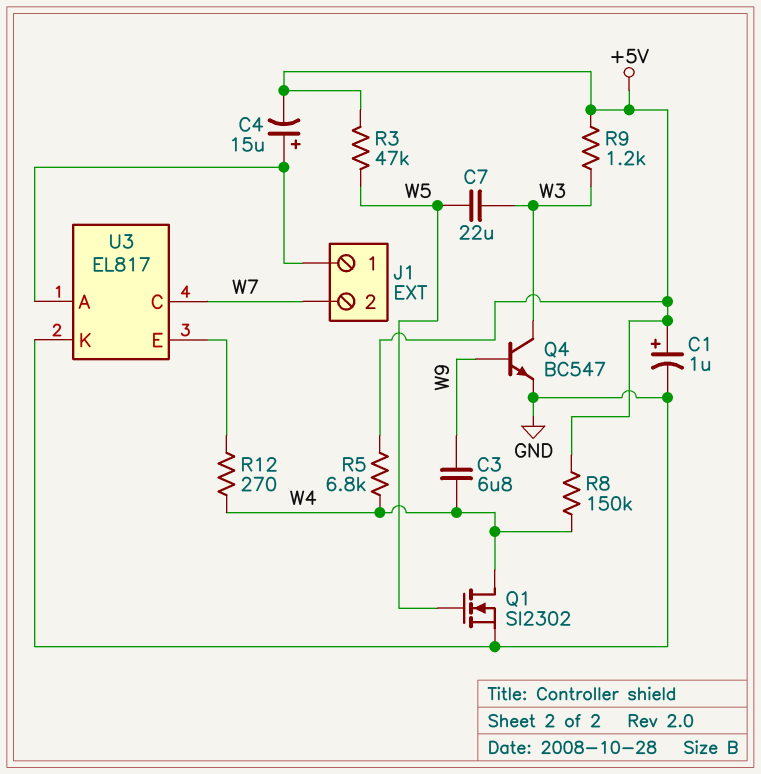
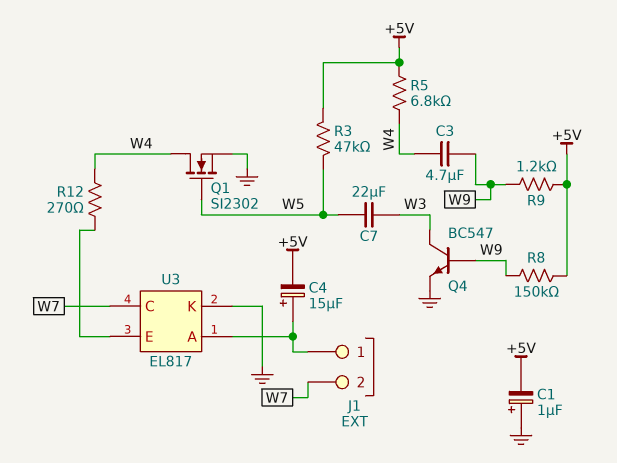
C1: 1uF (plus +5V, minus GND) -> 1uF (plus GND, minus +5V)
C3: 6.8uF (W4, W9) -> 4.7uF (W4, W9)
R8: 150k (+5V, W4) -> 150k (+5V, W9)
R9: 1.2k (+5V, W3) -> 1.2k (+5V, W9)

